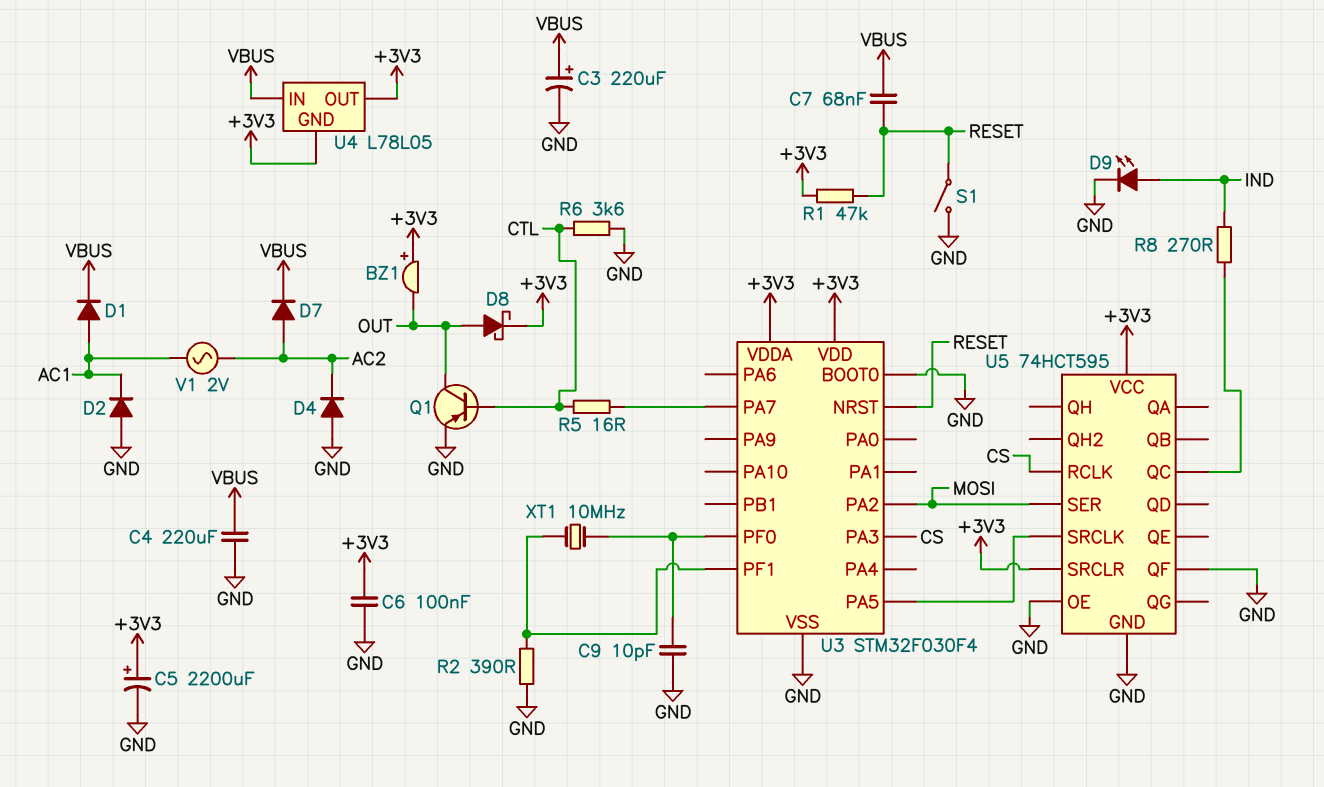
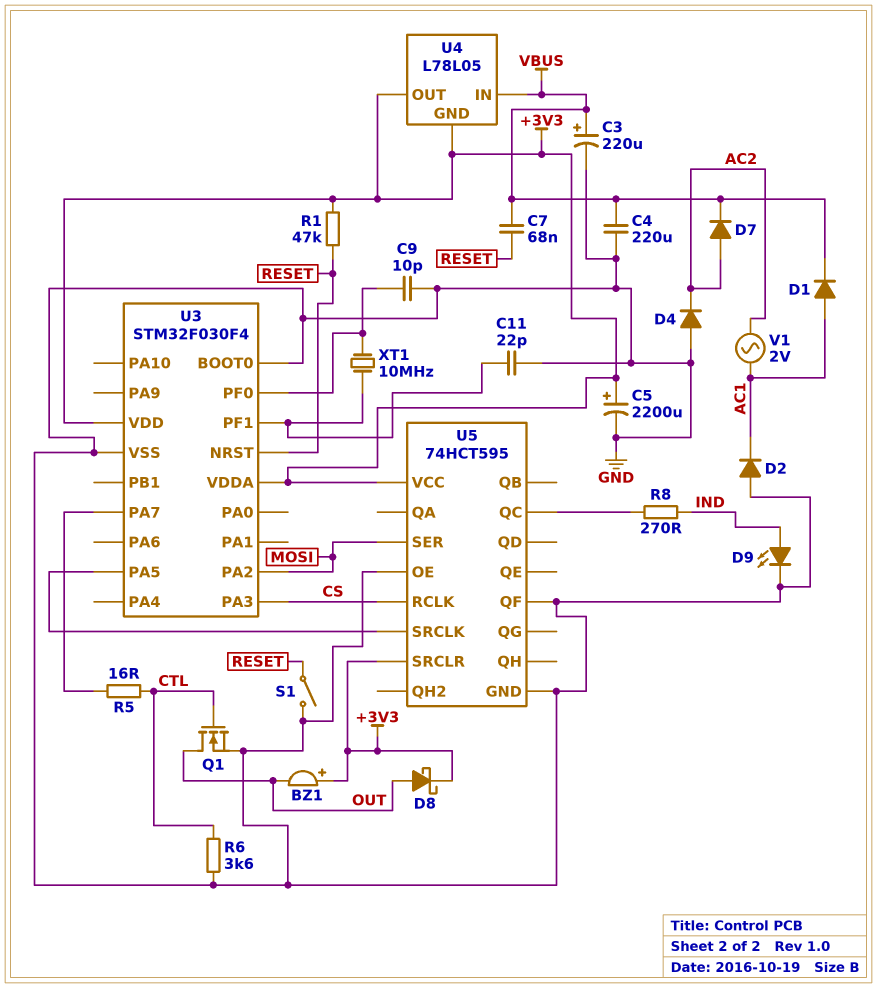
C6: 100nF (+3V3, GND) -> none
C11: none -> 22pF (GND, U3/PF1)
Q1: PNP (B CTL, C OUT, E GND) -> NMOS (G CTL, D OUT, S GND)
R2: 390 (GND, U3/PF1) -> none

